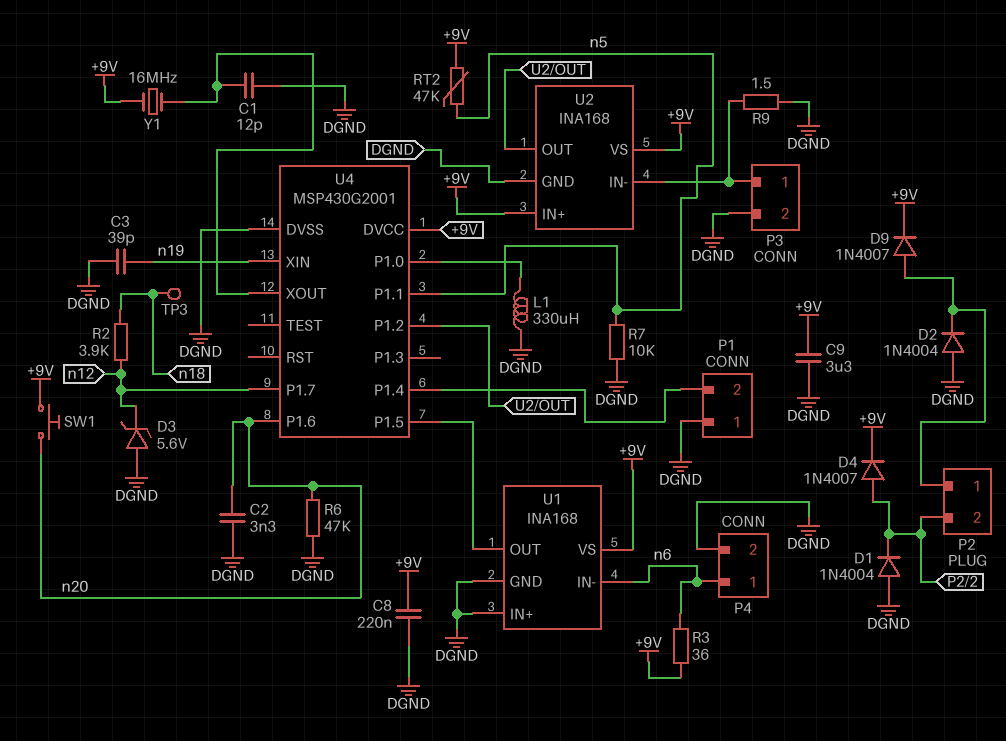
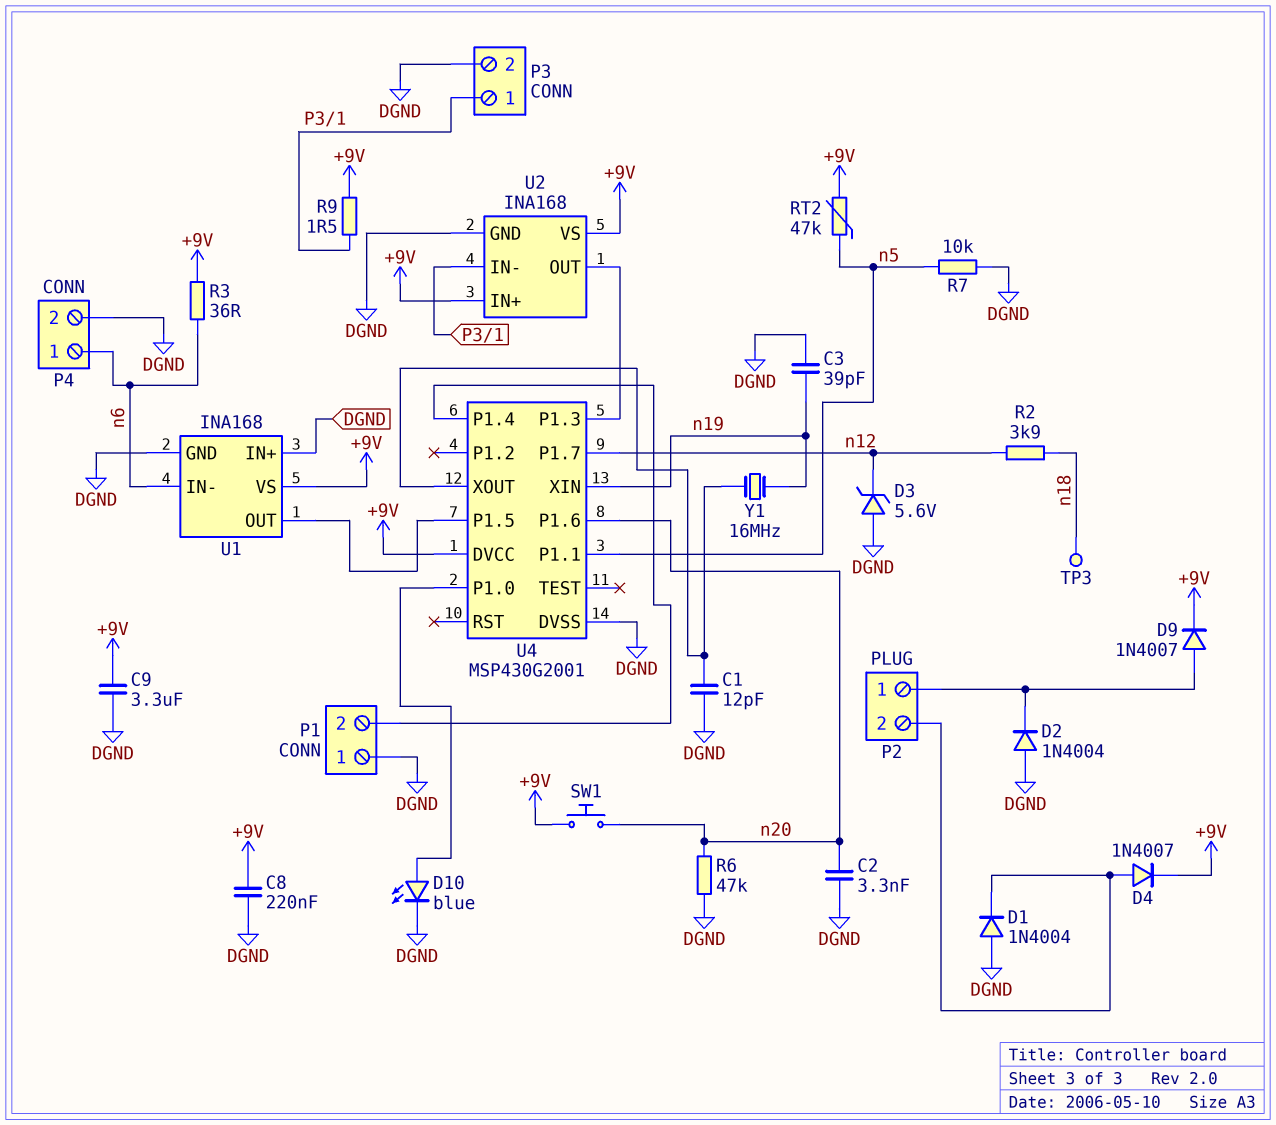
D10: none -> LED blue (A U4/P1.0, K DGND)
L1: 330uH (DGND, U4/P1.0) -> none
R9: 1.5 (DGND, P3/1) -> 1.5 (+9V, P3/1)
U4 pin P1.2: U2/OUT -> none
U4 pin P1.3: none -> U2/OUT
Y1: 16MHz (+9V, U4/XOUT) -> 16MHz (U4/XOUT, n19)

